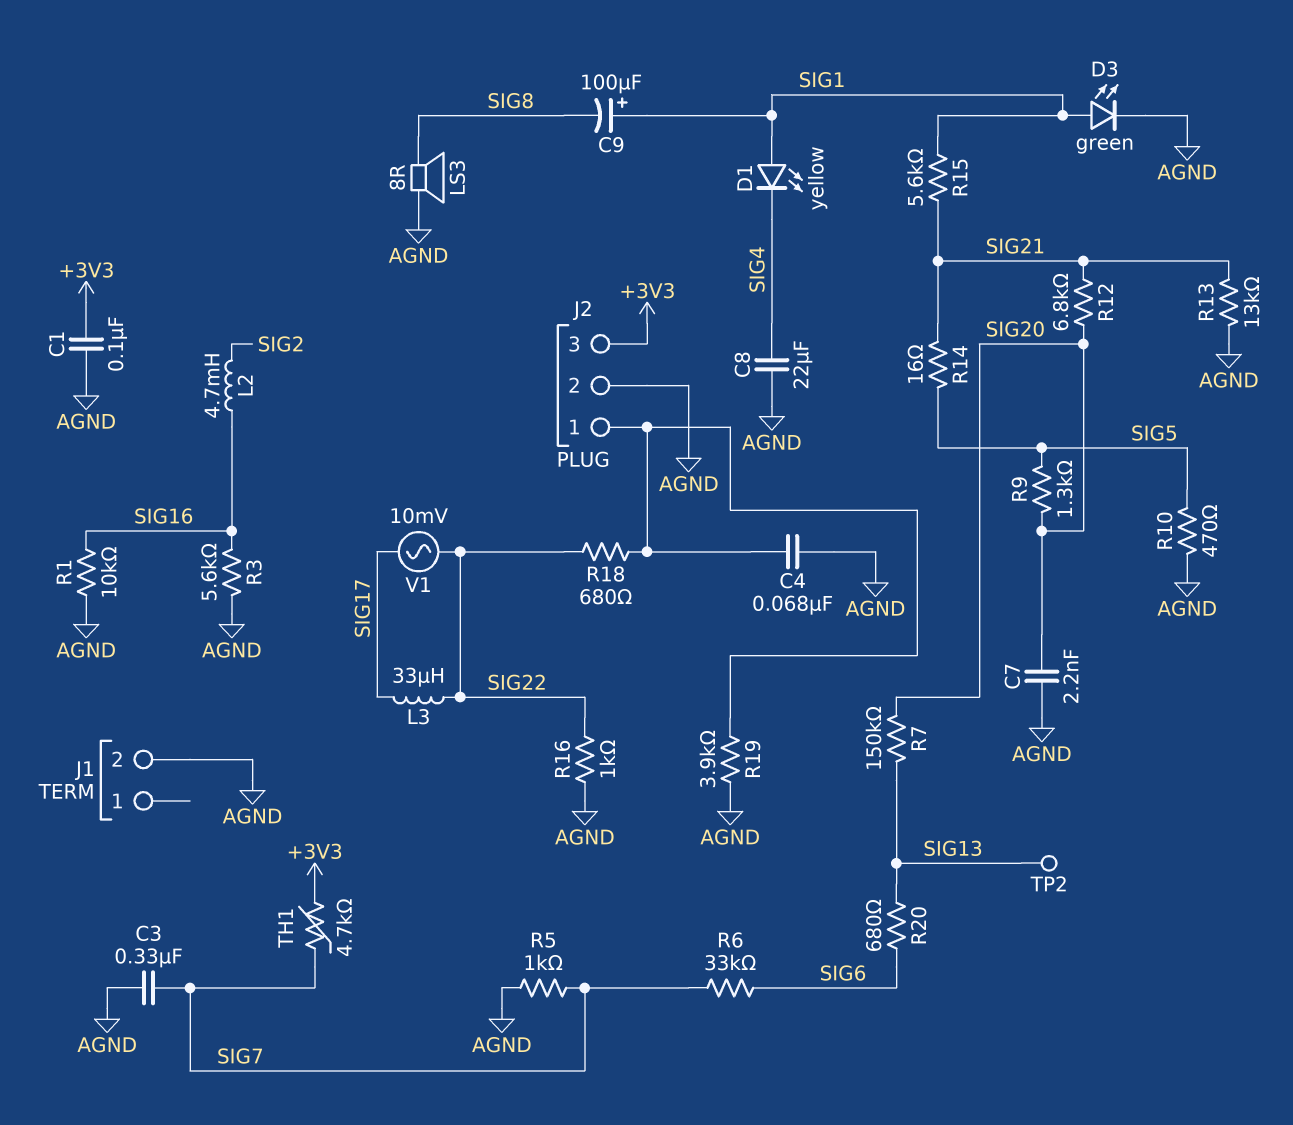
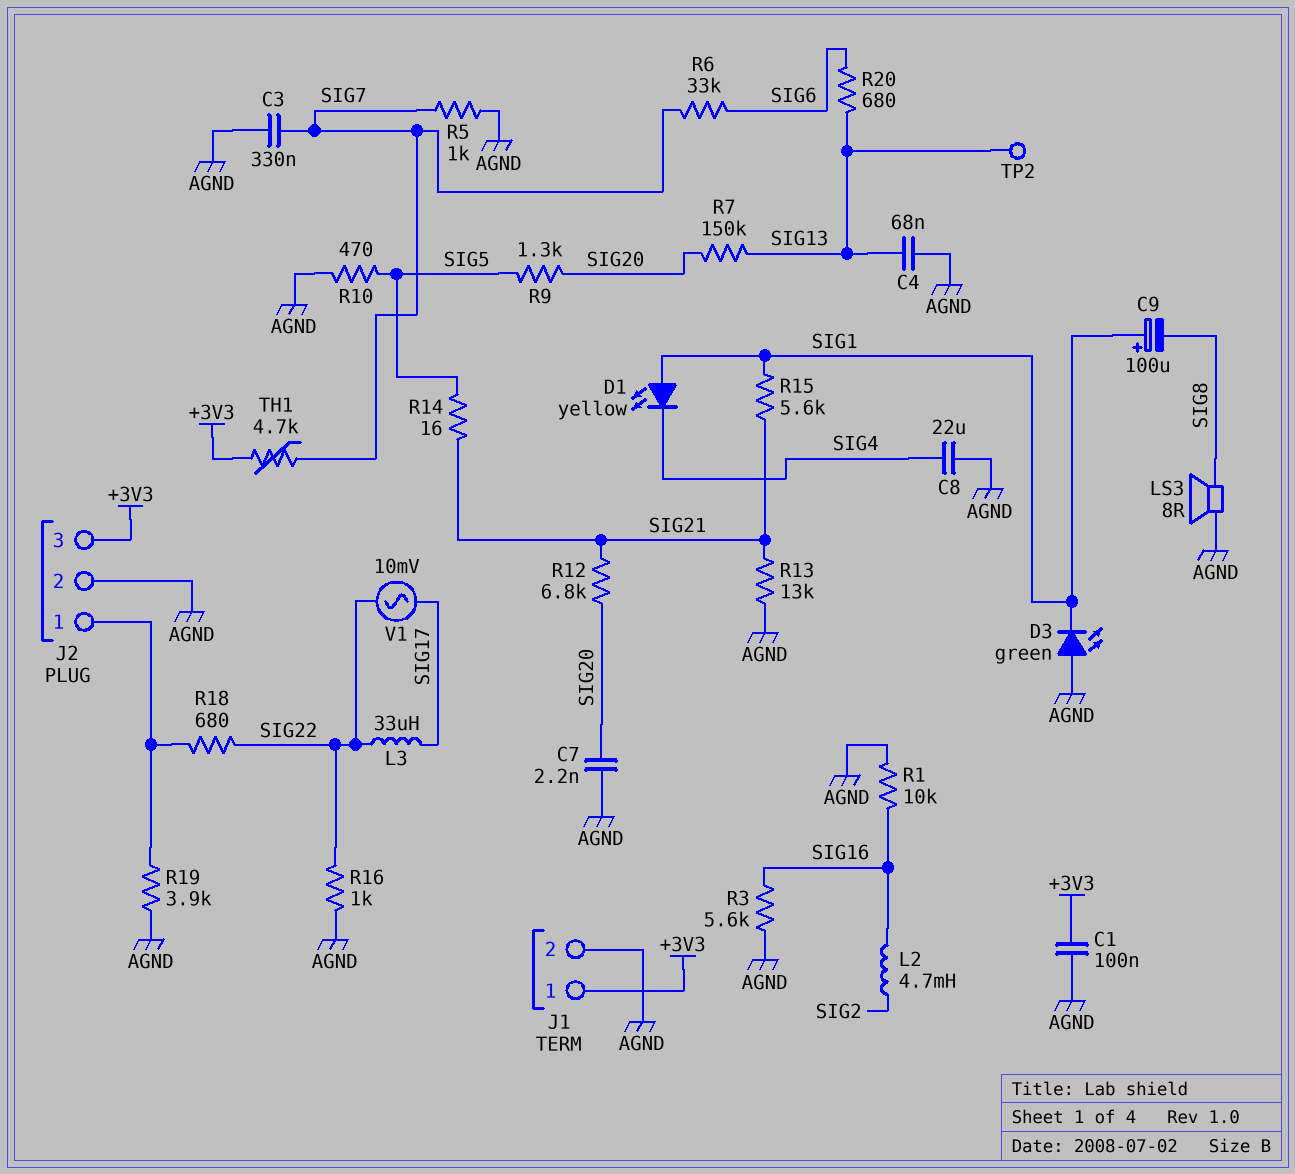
C4: 68nF (AGND, J2/1) -> 68nF (AGND, SIG13)
D3: LED green (A SIG1, K AGND) -> LED green (A AGND, K SIG1)
J1 pin 1: none -> +3V3

